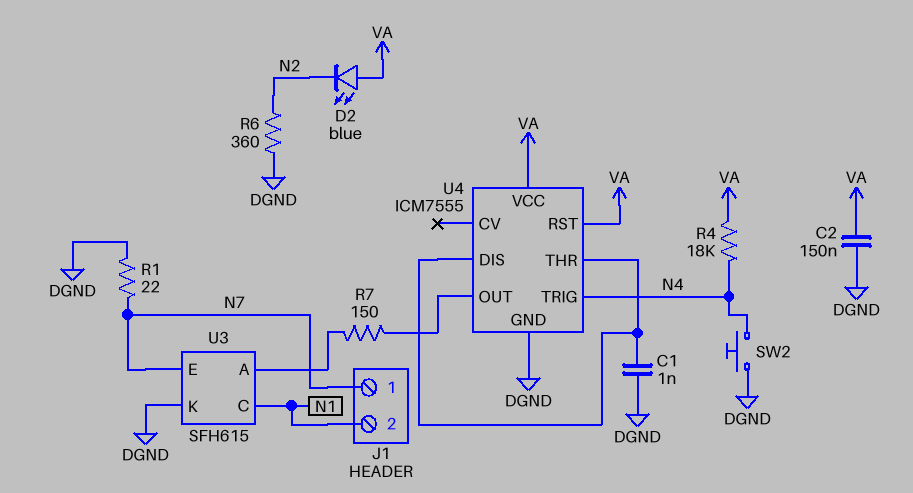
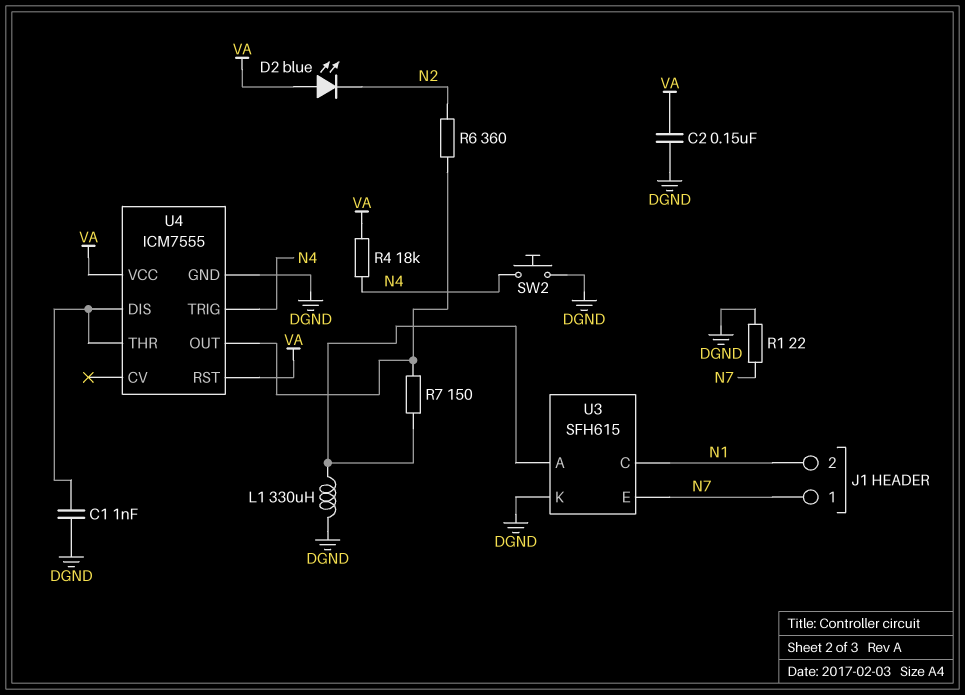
L1: none -> 330uH (DGND, U3/A)
R6: 360 (DGND, N2) -> 360 (N2, U4/OUT)

